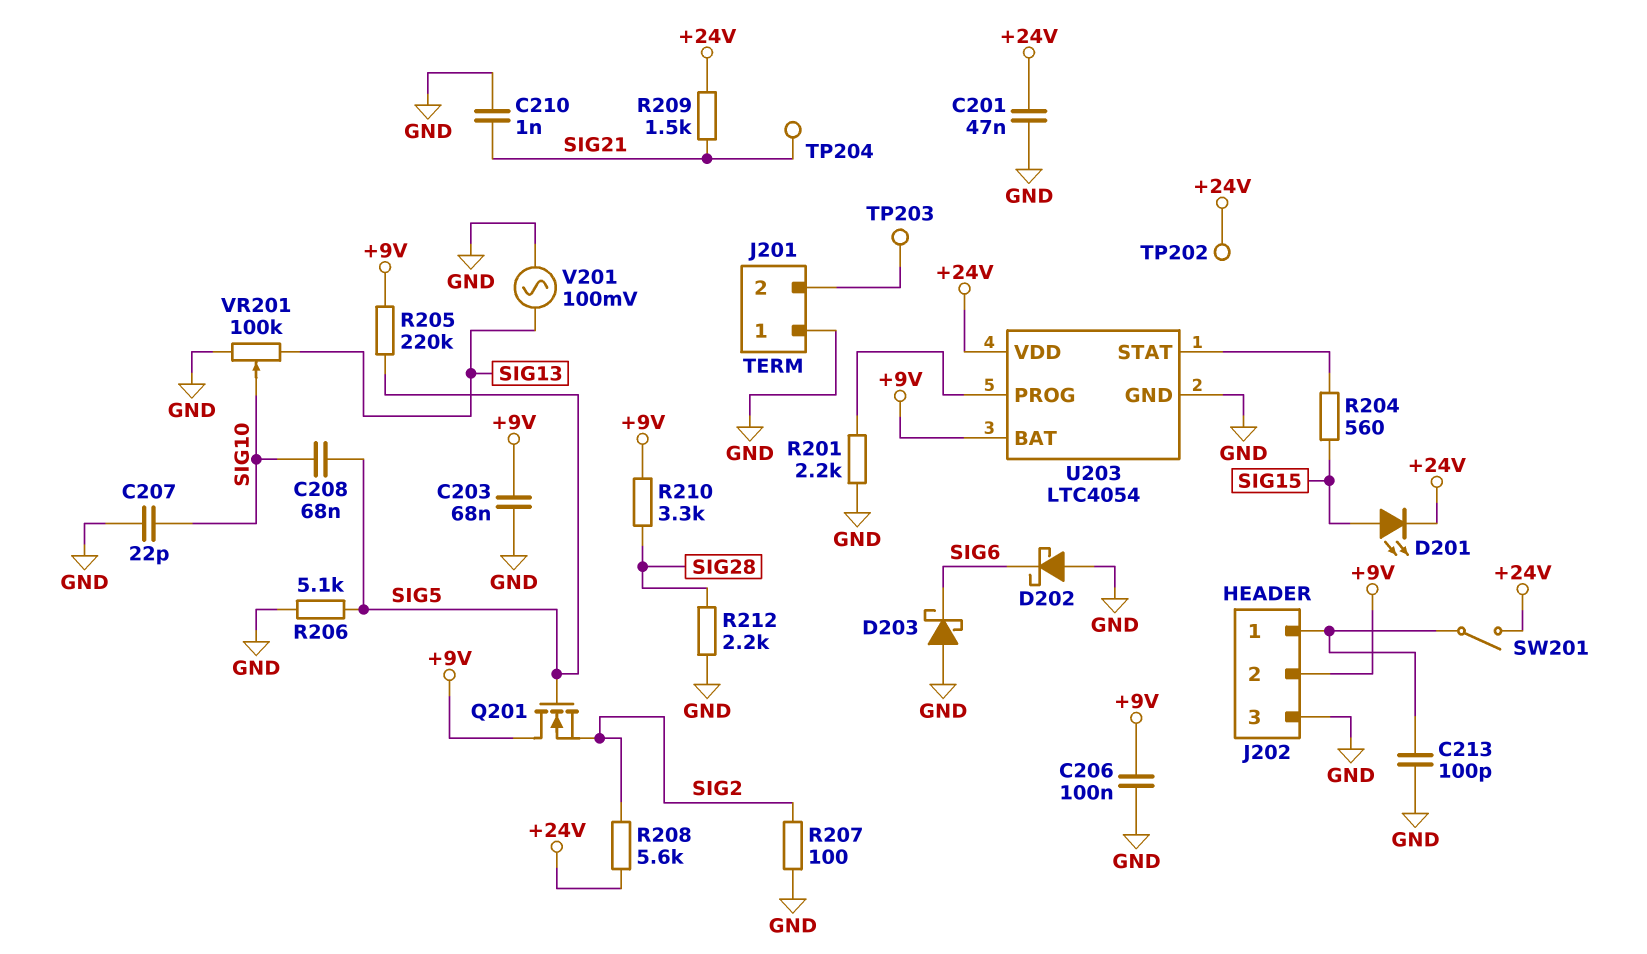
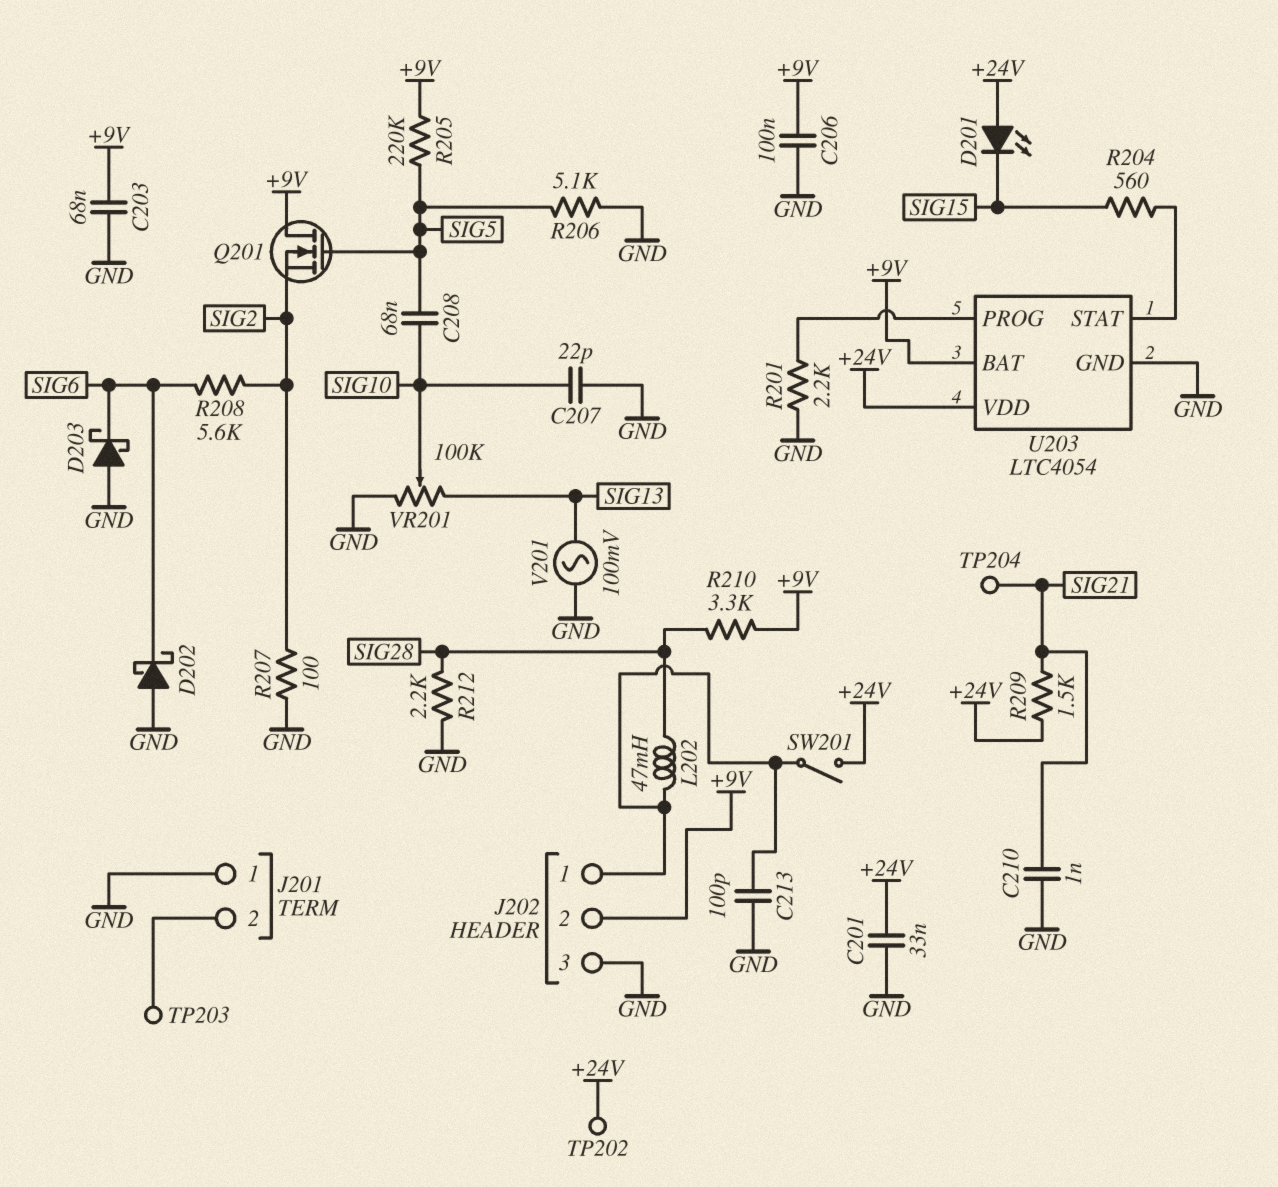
C201: 47nF (+24V, GND) -> 33nF (+24V, GND)
D201: LED (A SIG15, K +24V) -> LED (A +24V, K SIG15)
L202: none -> 47mH (J202/1, SIG28)
R208: 5.6k (+24V, SIG2) -> 5.6k (SIG2, SIG6)

